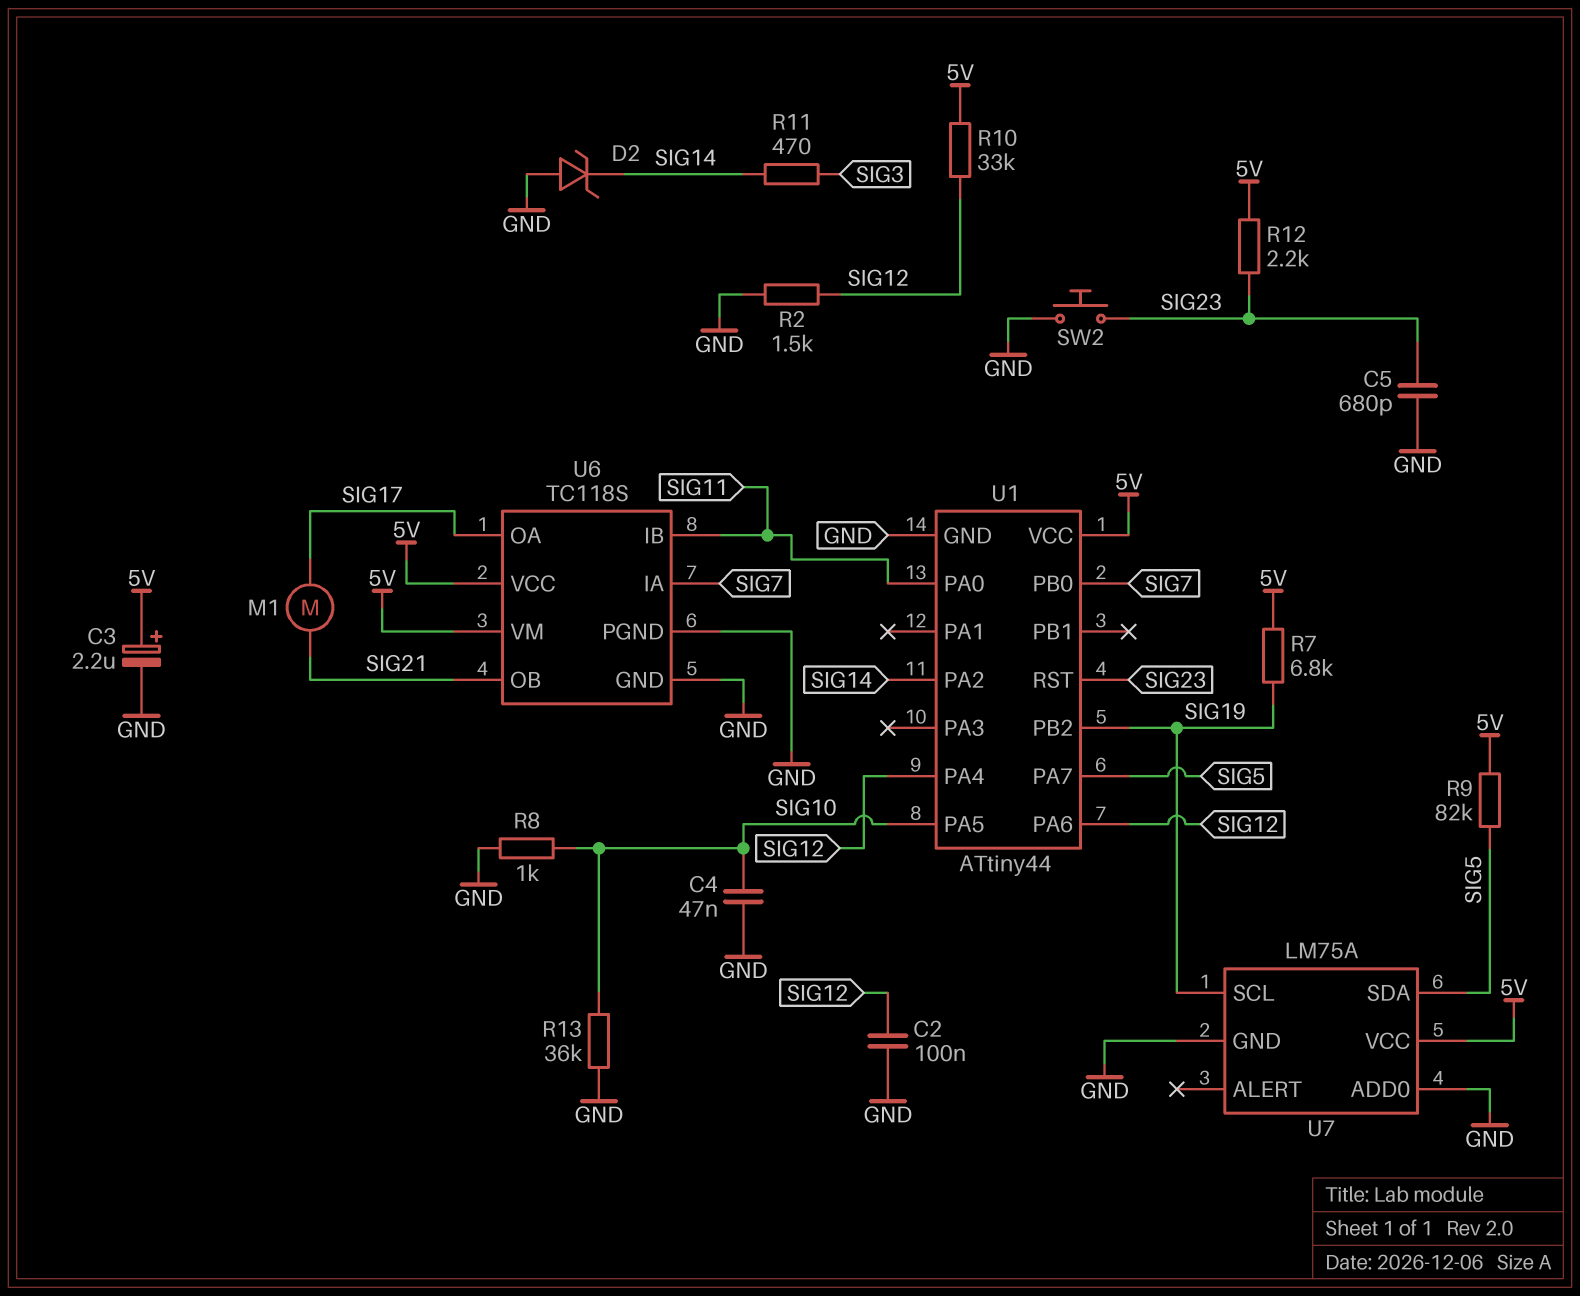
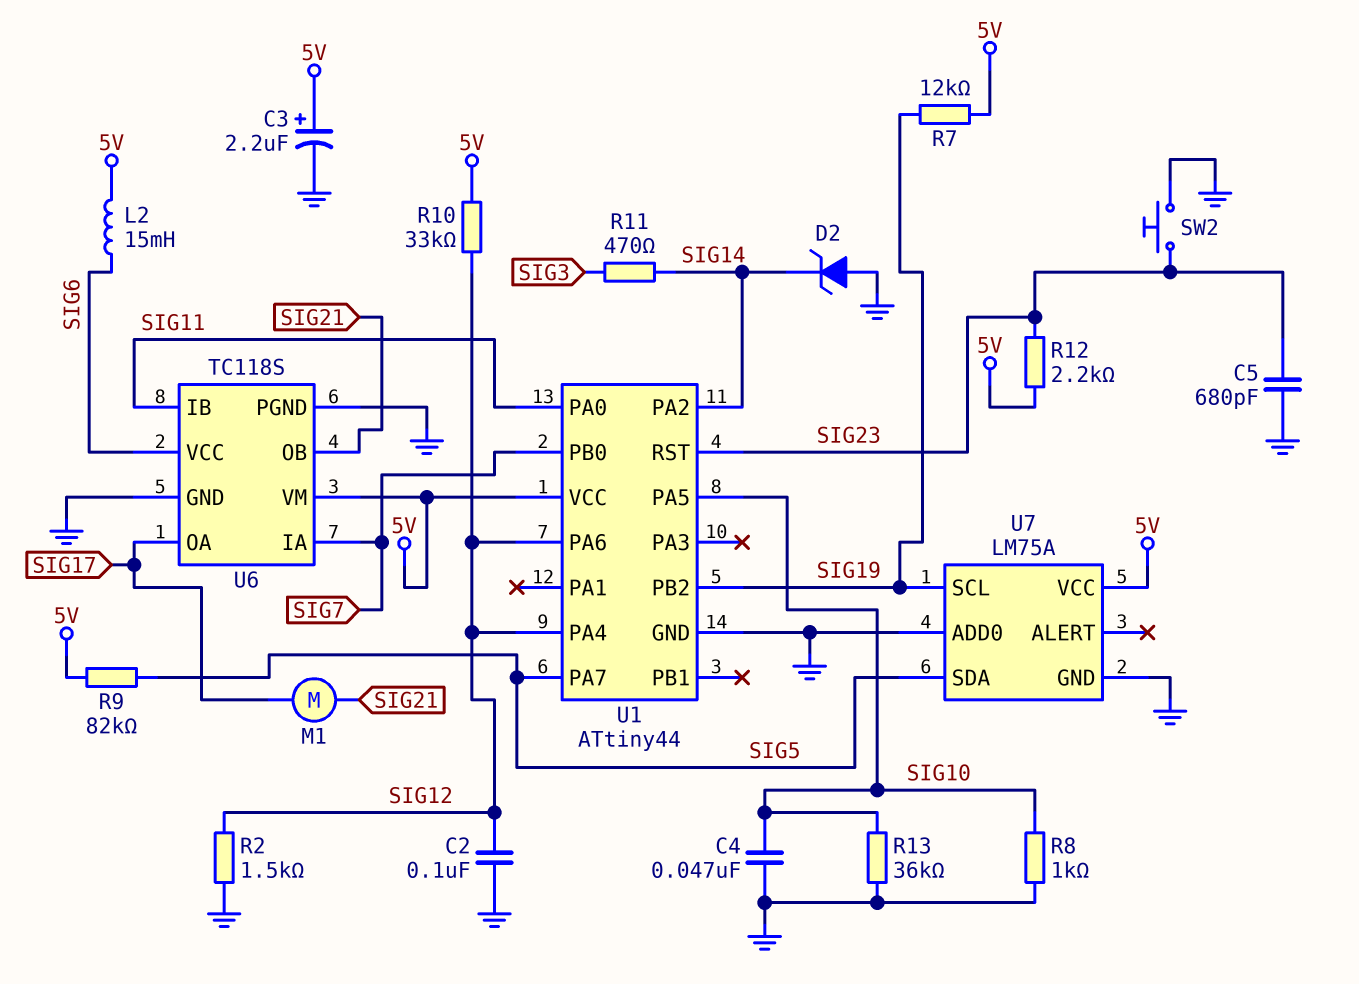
L2: none -> 15mH (5V, SIG6)
R7: 6.8k (5V, SIG19) -> 12k (5V, SIG19)
U6 pin VCC: 5V -> SIG6

